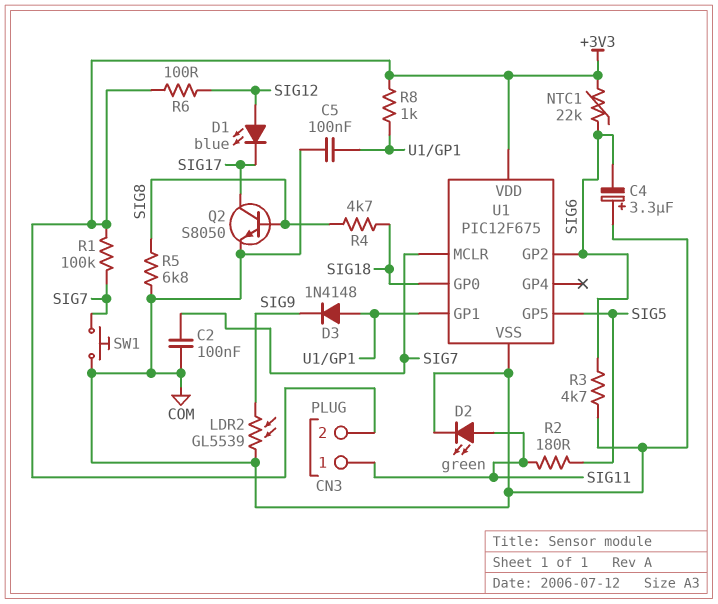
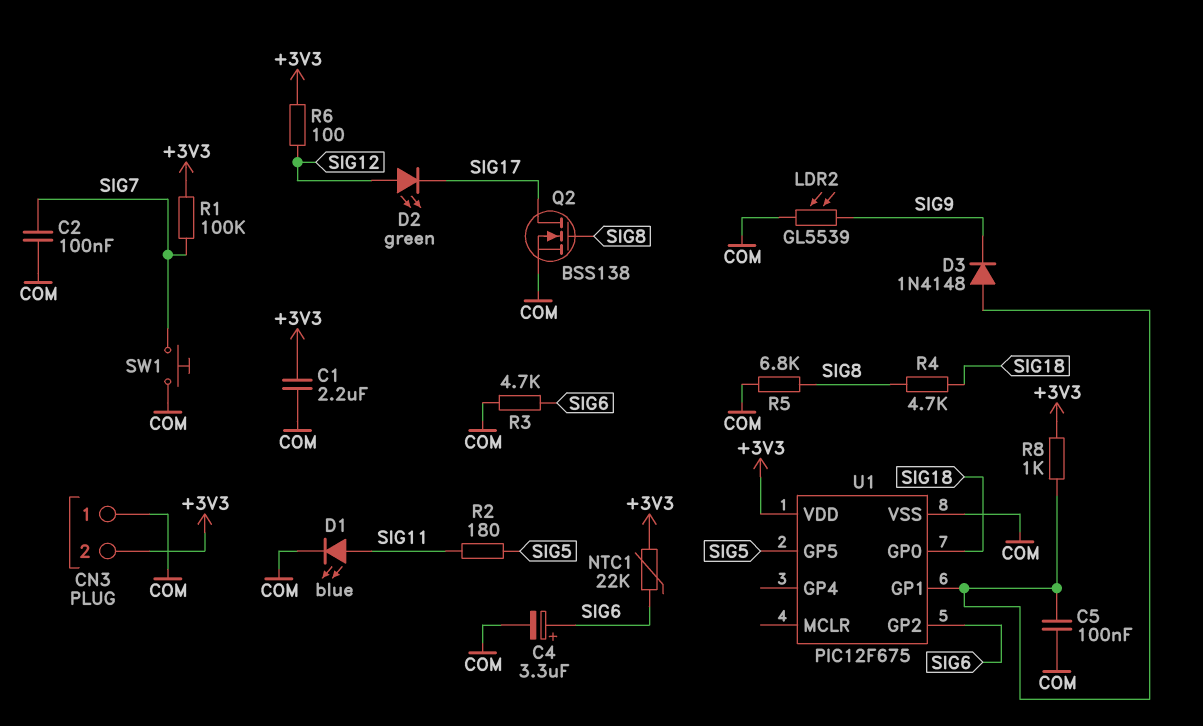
C1: none -> 2.2uF (+3V3, COM)
C4: 3.3uF (plus COM, minus SIG6) -> 3.3uF (plus SIG6, minus COM)
CN3 pin 1: SIG11 -> COM
D1: LED blue (A SIG12, K SIG17) -> LED blue (A SIG11, K COM)
D2: LED green (A SIG11, K COM) -> LED green (A SIG12, K SIG17)
Q2: NPN S8050 (B SIG8, C SIG17, E COM) -> NMOS BSS138 (G SIG8, D SIG17, S COM)
U1 pin MCLR: SIG7 -> none

